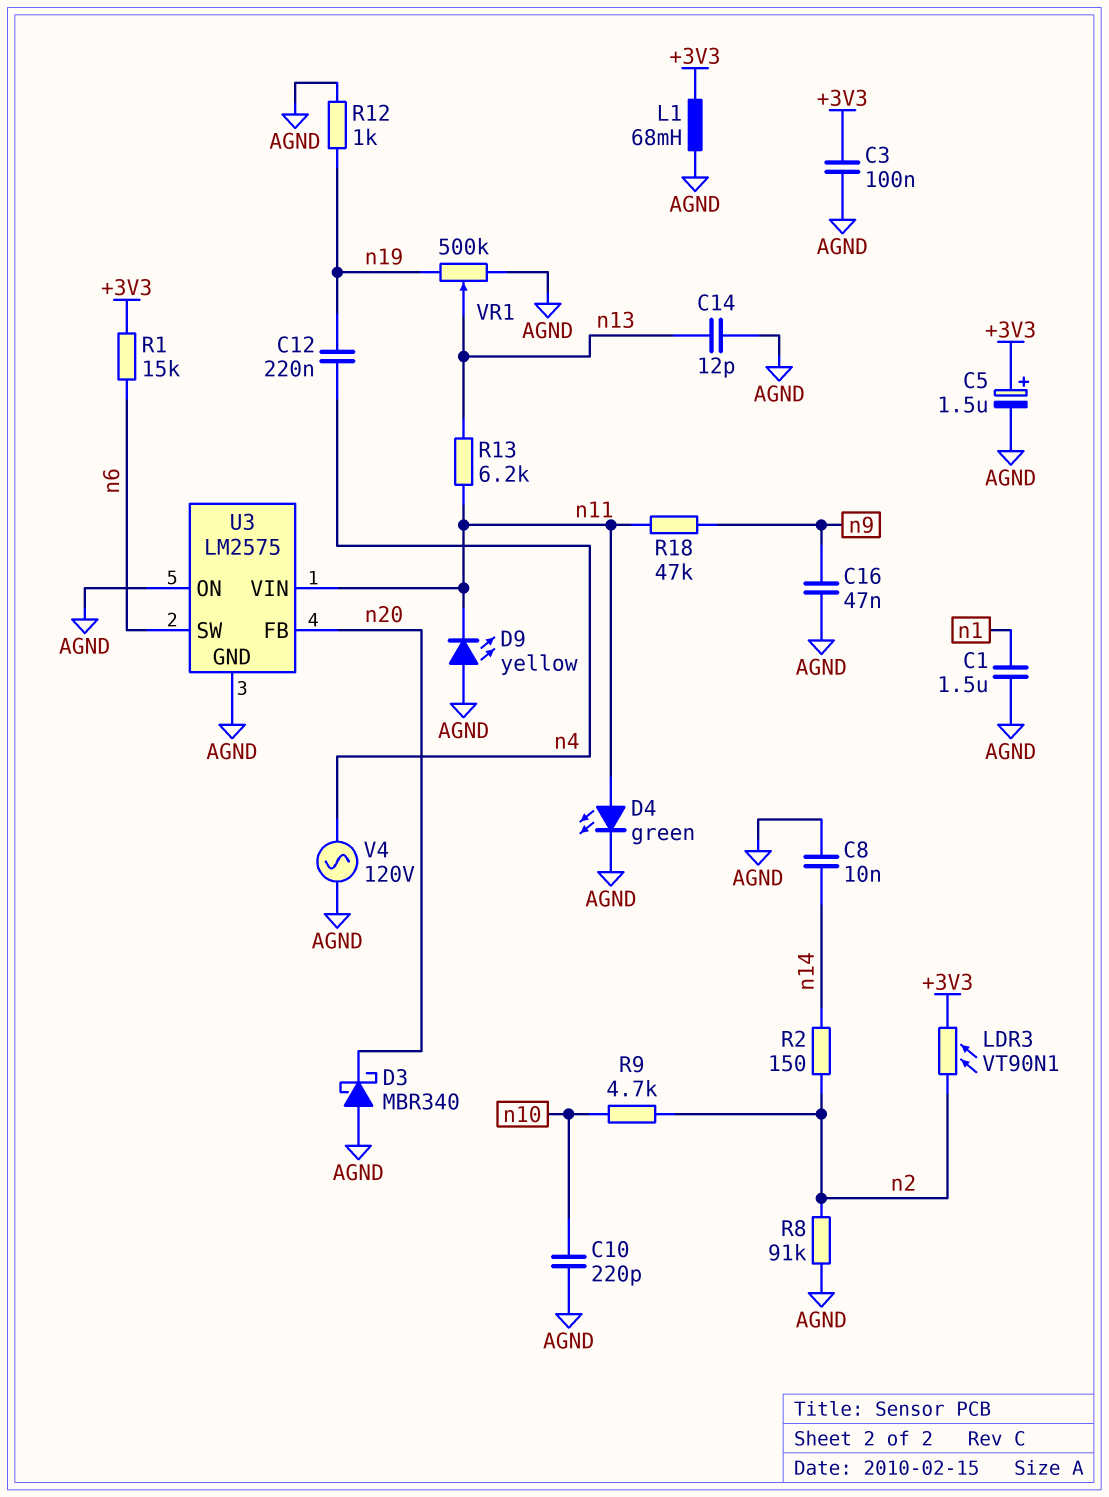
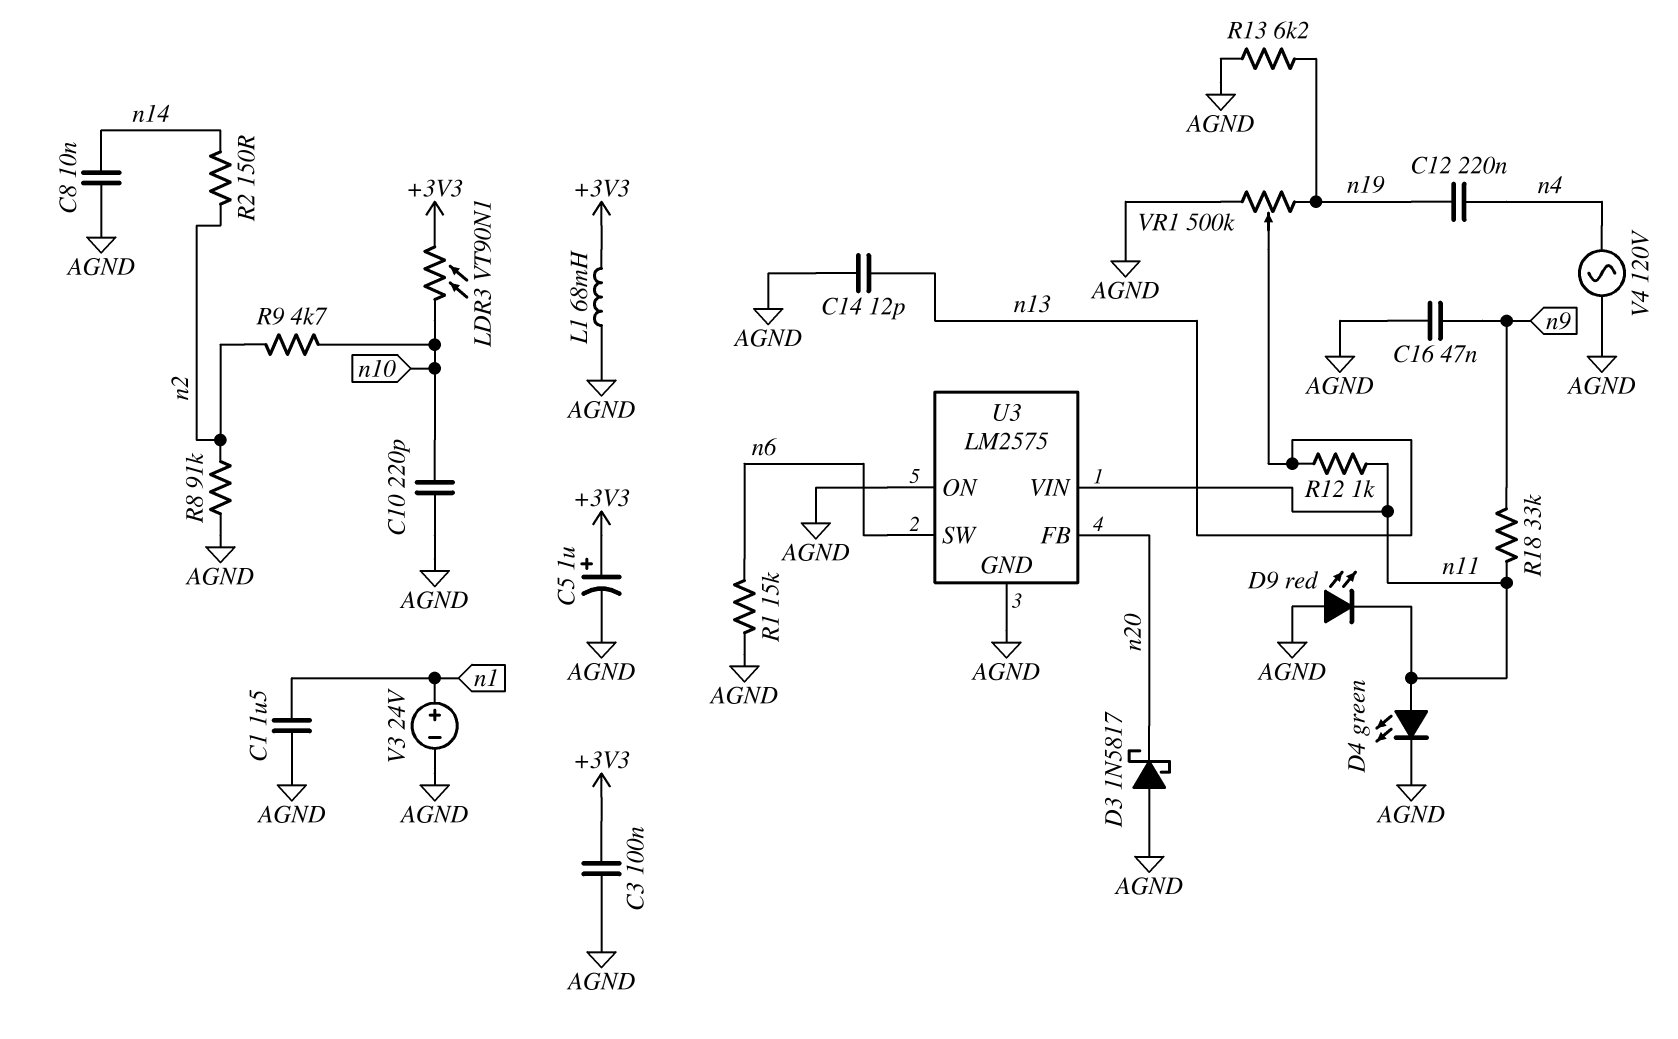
C5: 1.5uF (plus +3V3, minus AGND) -> 1uF (plus +3V3, minus AGND)
D3: schottky MBR340 (A AGND, K n20) -> schottky 1N5817 (A AGND, K n20)
D9: LED yellow (A AGND, K n11) -> LED red (A AGND, K n11)
LDR3: VT90N1 (+3V3, n2) -> VT90N1 (+3V3, n10)
R1: 15k (+3V3, n6) -> 15k (AGND, n6)
R12: 1k (AGND, n19) -> 1k (n11, n13)
R13: 6.2k (n11, n13) -> 6.2k (AGND, n19)
R18: 47k (n9, n11) -> 33k (n9, n11)
V3: none -> 24V (plus n1, minus AGND)

